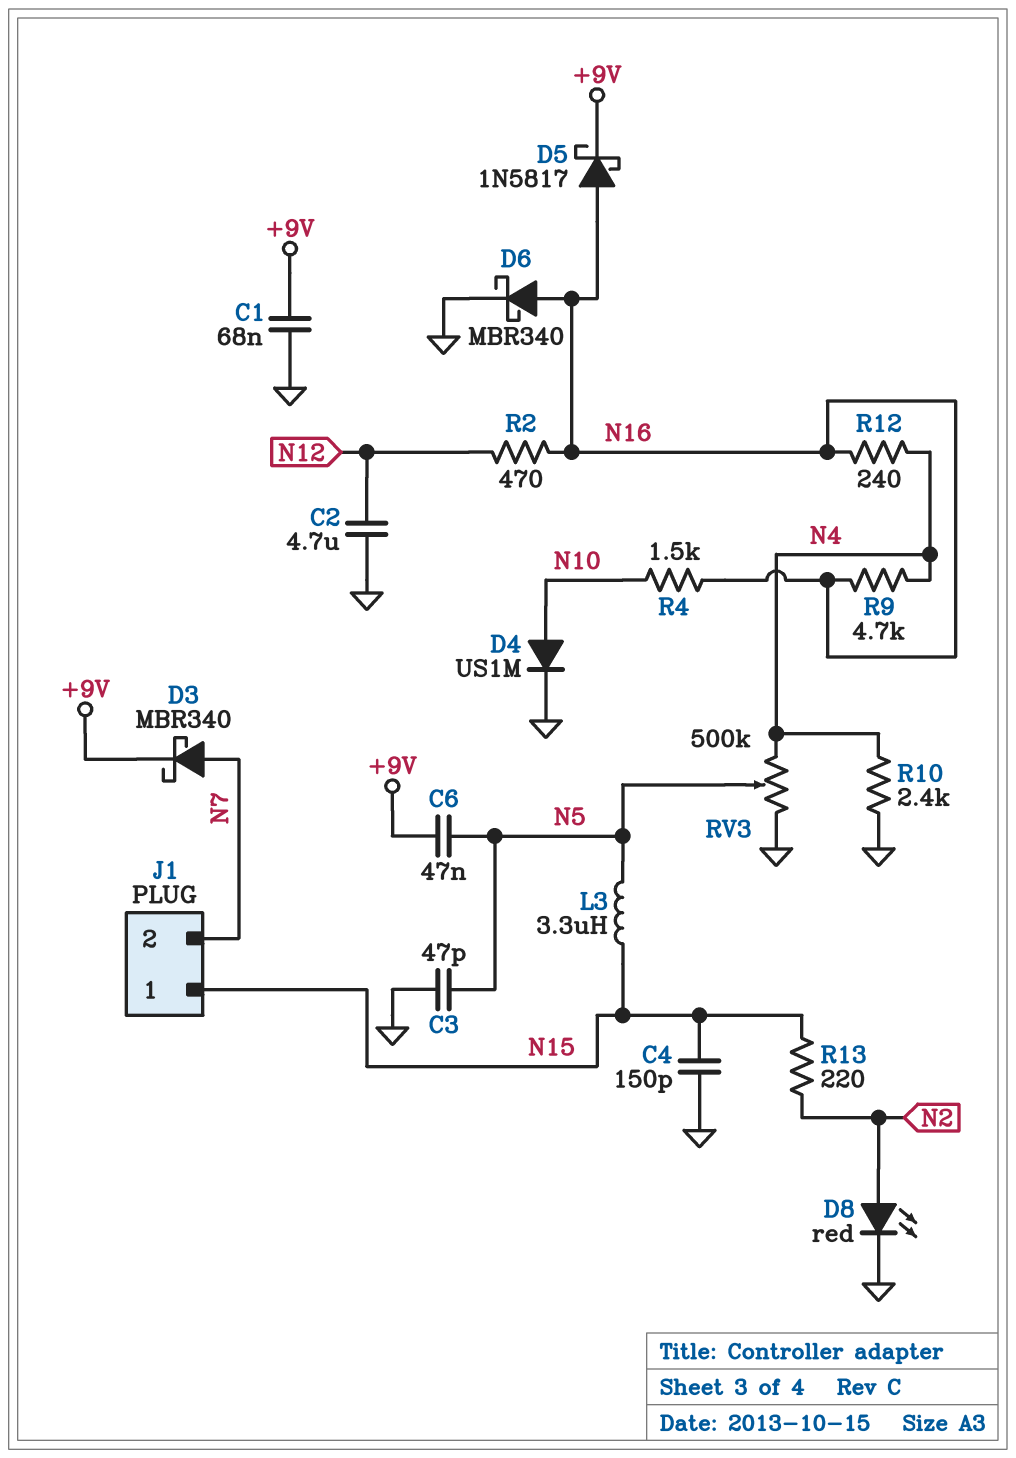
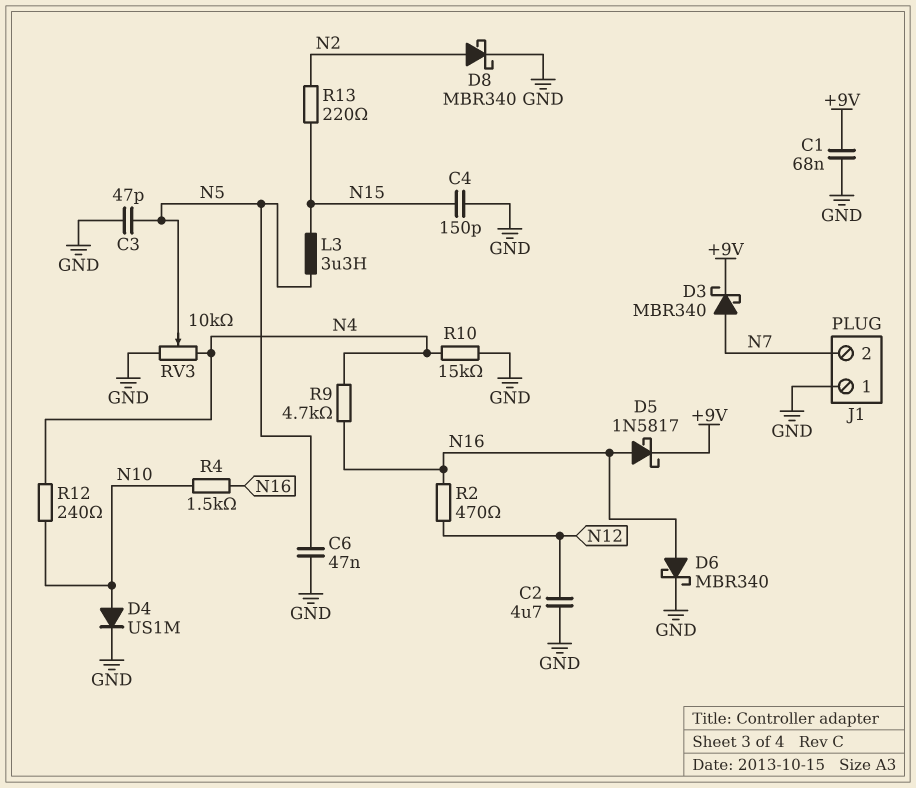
C6: 47nF (+9V, N5) -> 47nF (GND, N5)
D8: LED red (A N2, K GND) -> schottky MBR340 (A N2, K GND)
J1 pin 1: N15 -> GND
R10: 2.4k (GND, N4) -> 15k (GND, N4)
R12: 240 (N4, N16) -> 240 (N4, N10)
RV3: 500k (GND, N4, wiper N5) -> 10k (GND, N4, wiper N5)

